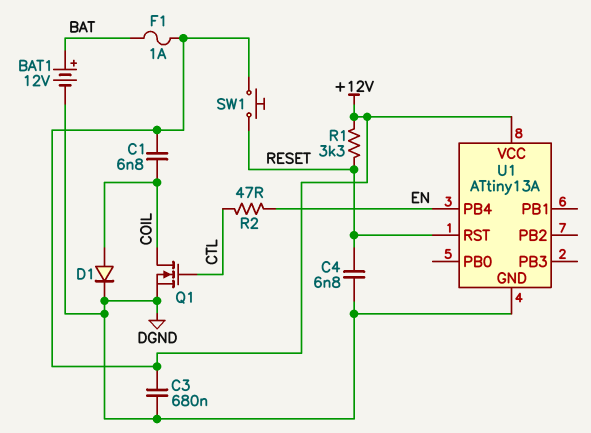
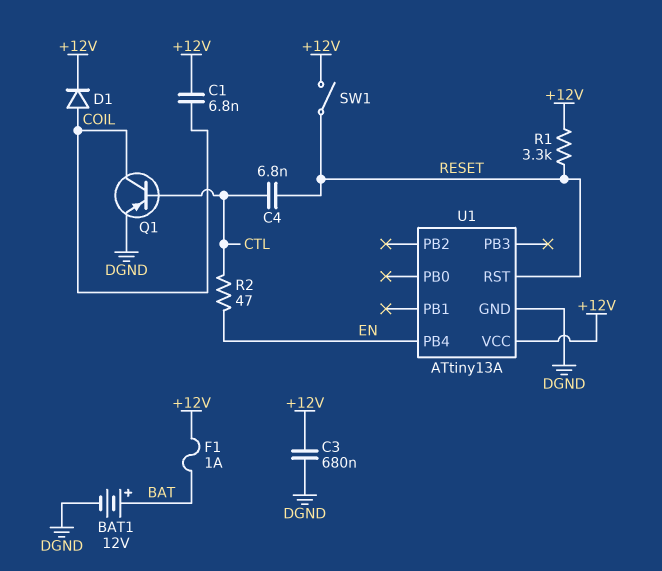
C4: 6.8nF (DGND, RESET) -> 6.8nF (CTL, RESET)
D1: diode (A COIL, K DGND) -> diode (A COIL, K +12V)
Q1: NMOS (G CTL, D COIL, S DGND) -> PNP (B CTL, C COIL, E DGND)
SW1: button (+12V, RESET) -> switch (+12V, RESET)

